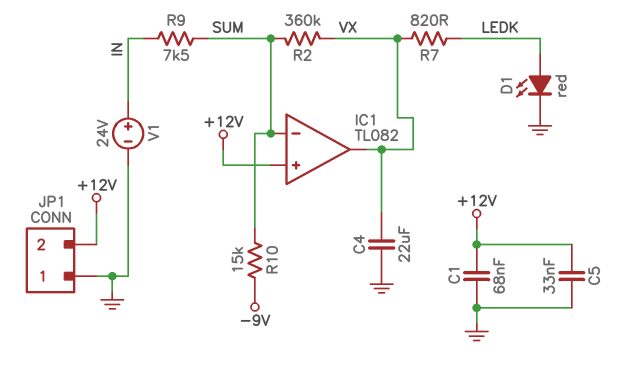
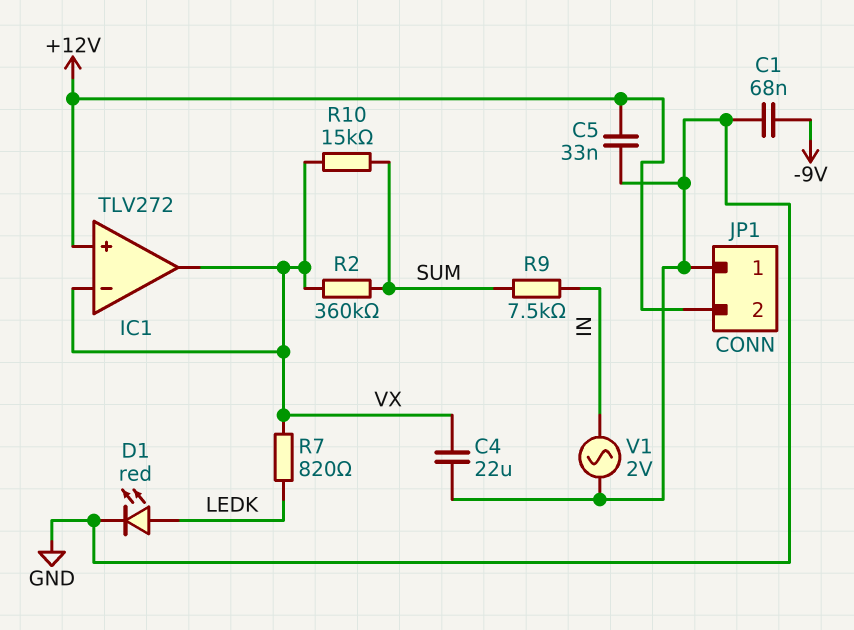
C1: 68nF (+12V, GND) -> 68nF (-9V, GND)
IC1: TL082 -> TLV272
IC1 pin in-: SUM -> VX
R10: 15k (-9V, SUM) -> 15k (SUM, VX)
V1: 24V (plus IN, minus GND) -> AC 2V (GND, IN)

